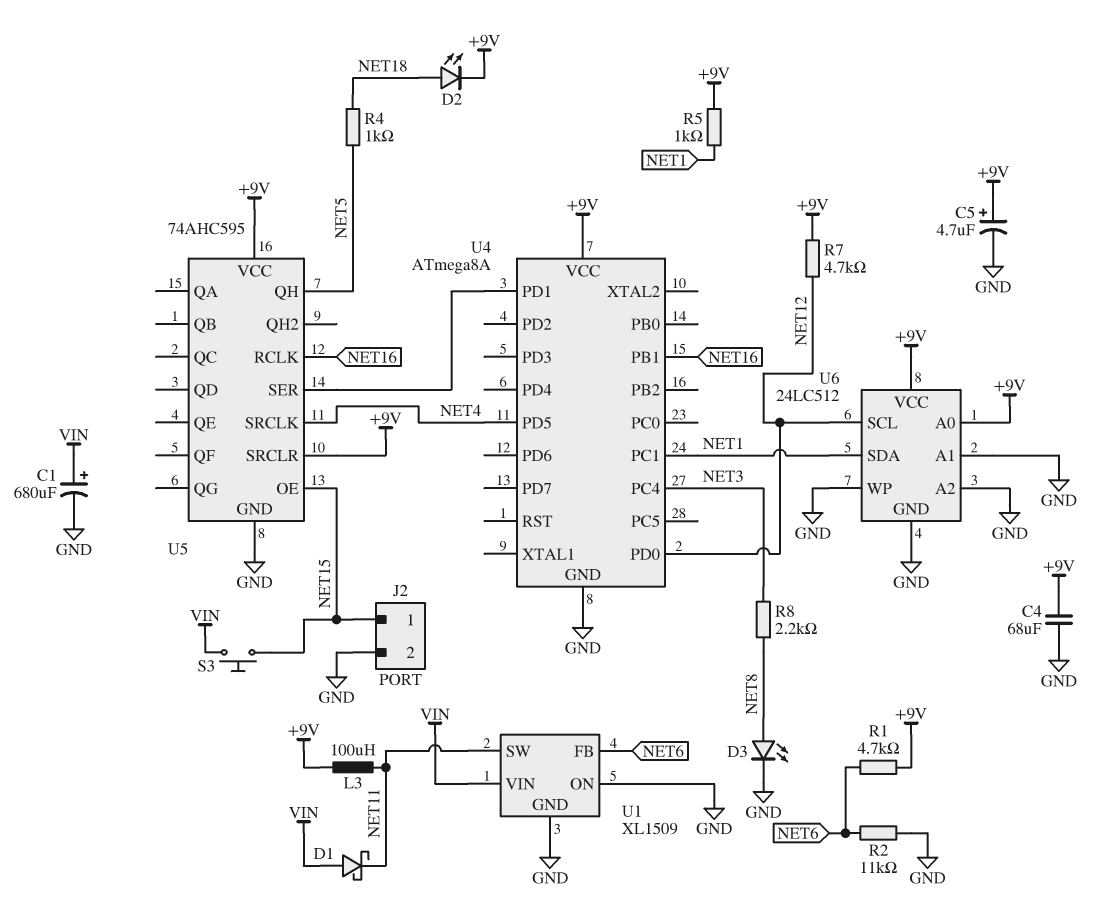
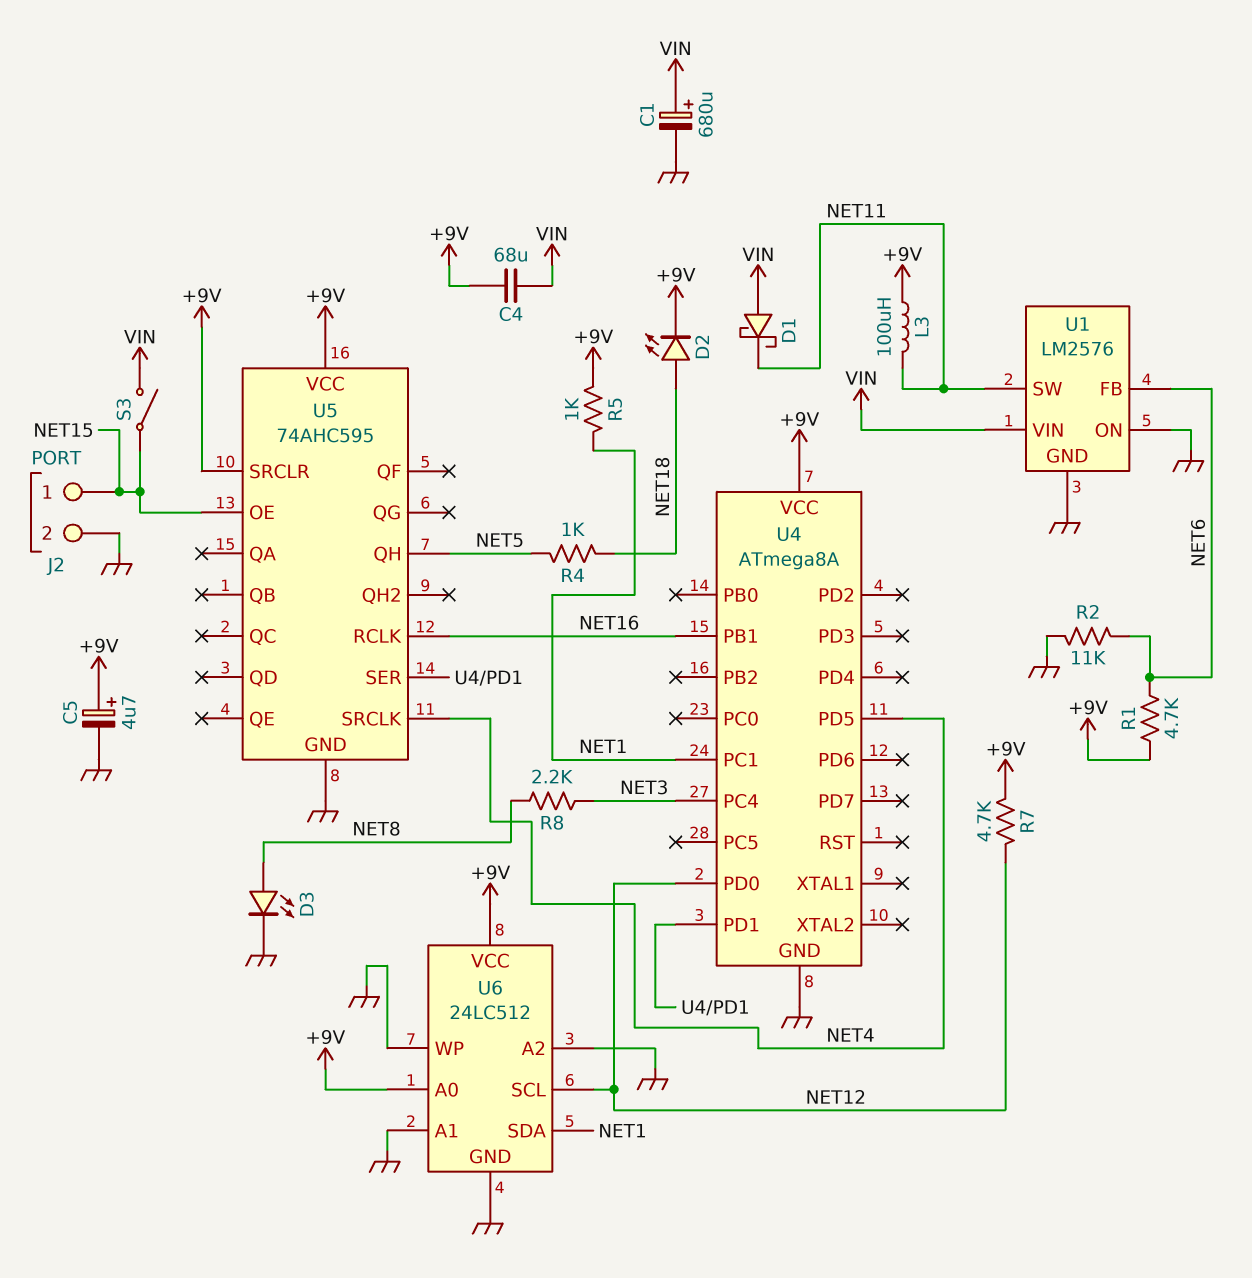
C4: 68uF (+9V, GND) -> 68uF (+9V, VIN)
S3: button (NET15, VIN) -> switch (NET15, VIN)
U1: XL1509 -> LM2576

